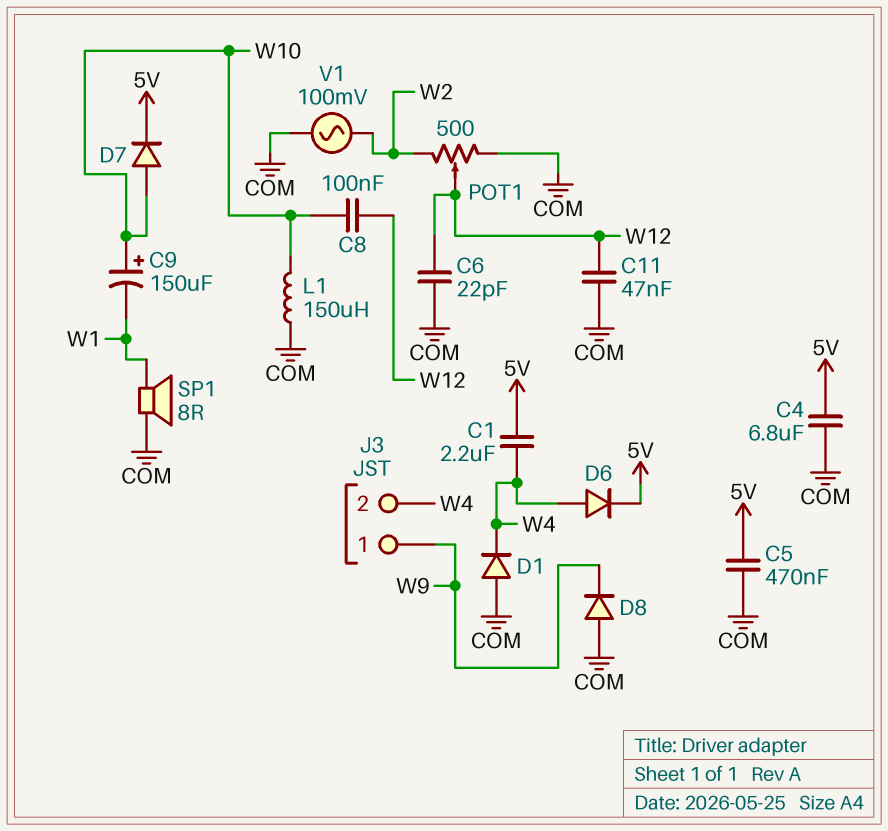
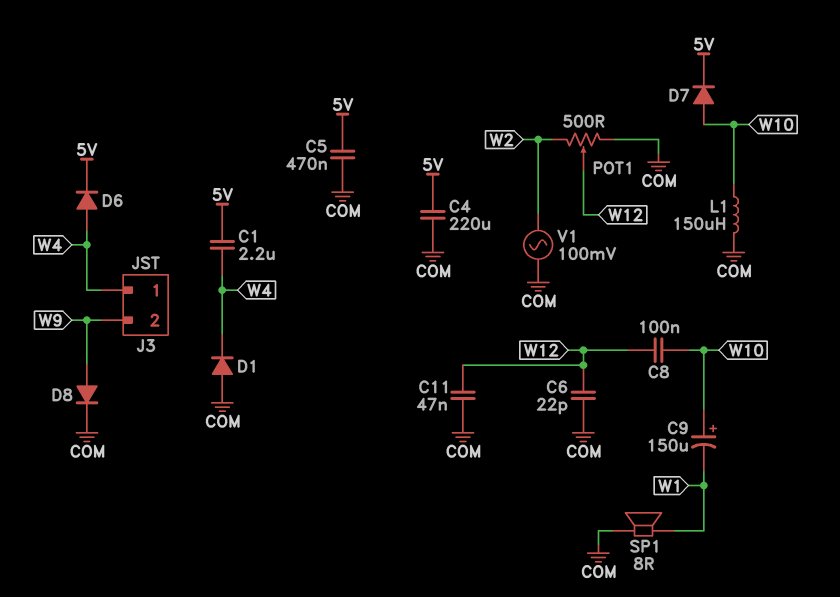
C4: 6.8uF (5V, COM) -> 220uF (5V, COM)
D8: diode (A COM, K W9) -> diode (A W9, K COM)
J3 pin 1: W9 -> W4
J3 pin 2: W4 -> W9

